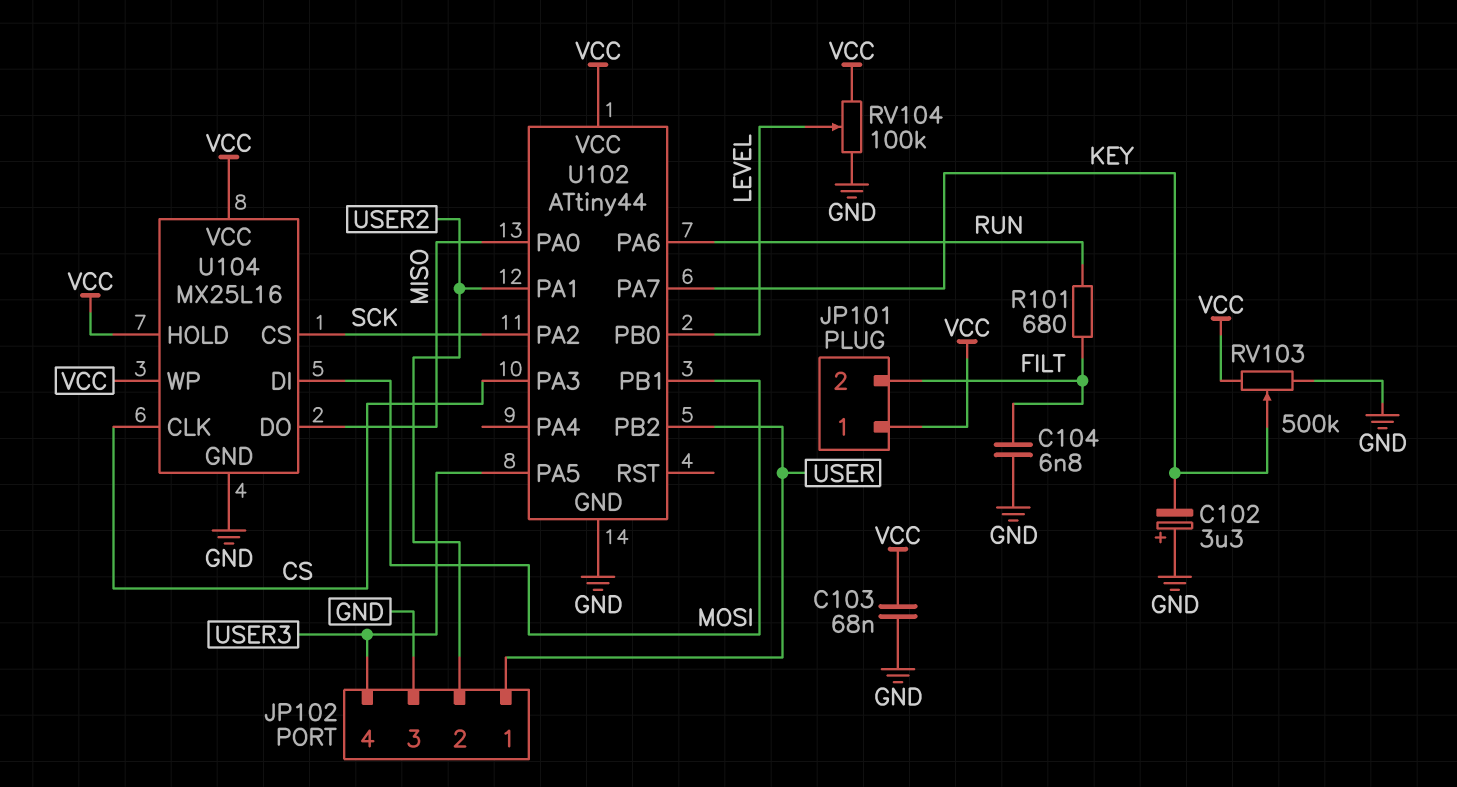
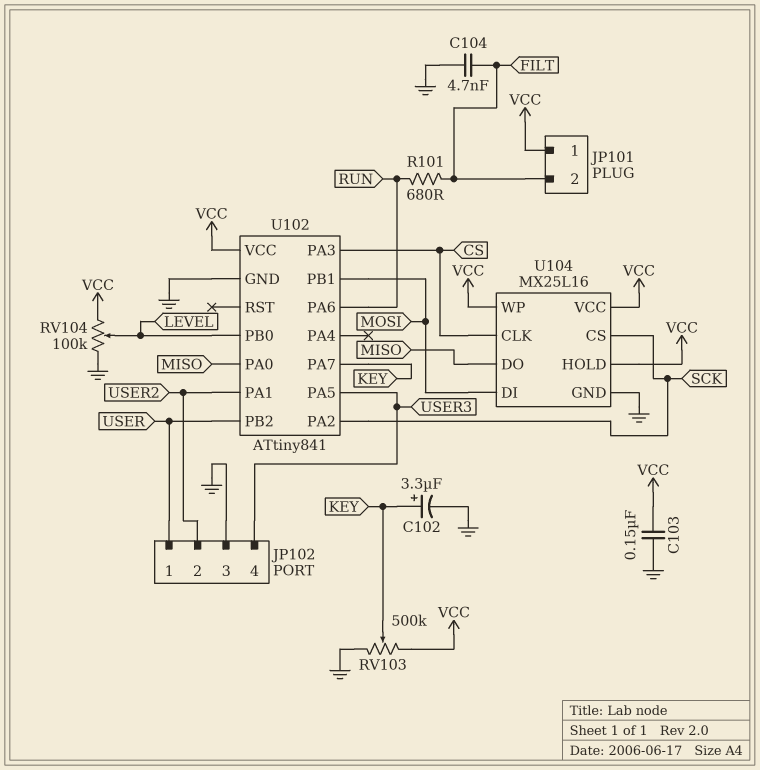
C102: 3.3uF (plus GND, minus KEY) -> 3.3uF (plus KEY, minus GND)
C103: 68nF (GND, VCC) -> 150nF (GND, VCC)
C104: 6.8nF (FILT, GND) -> 4.7nF (FILT, GND)
U102: ATtiny44 -> ATtiny841

